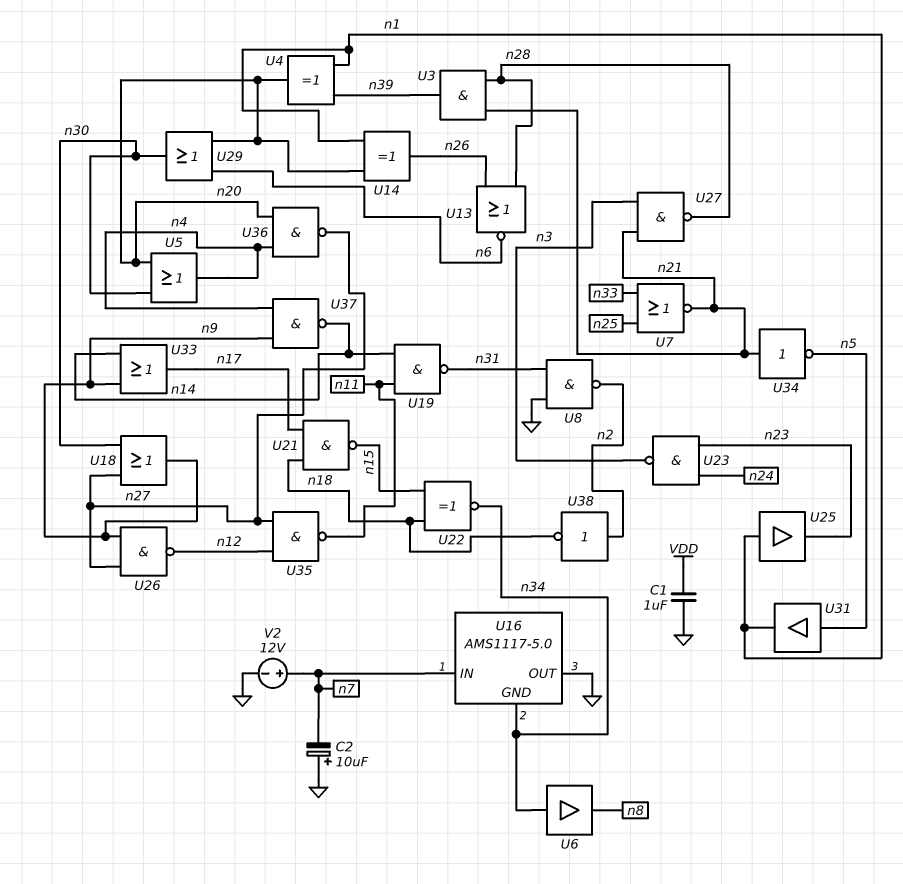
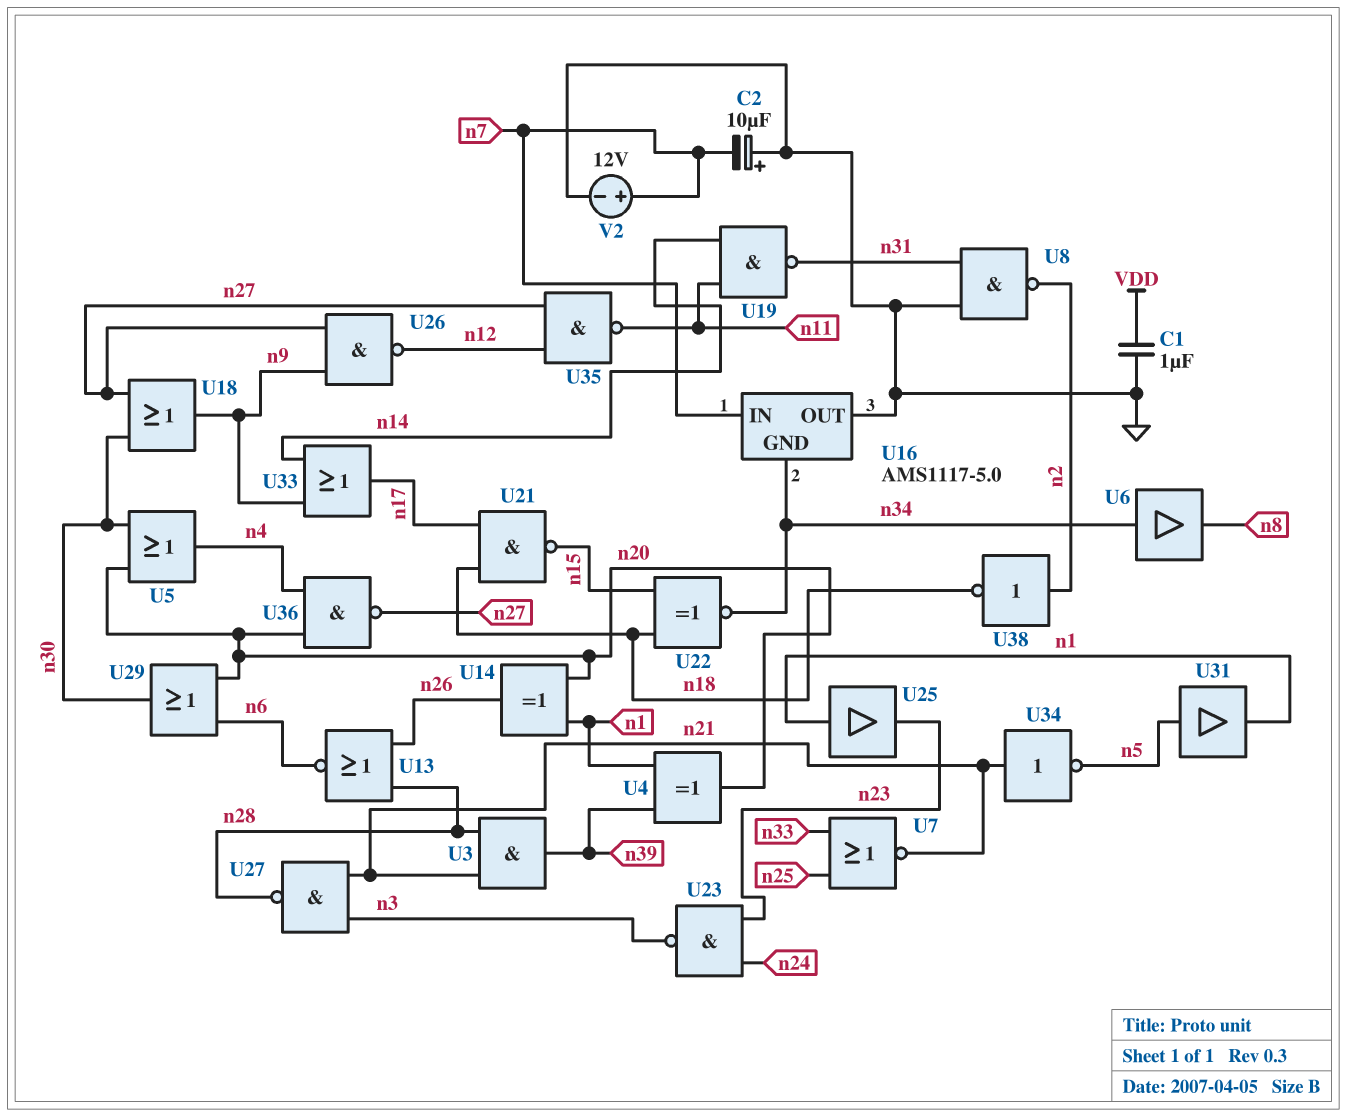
U37: NAND (in n4, in n9, out n14) -> none

